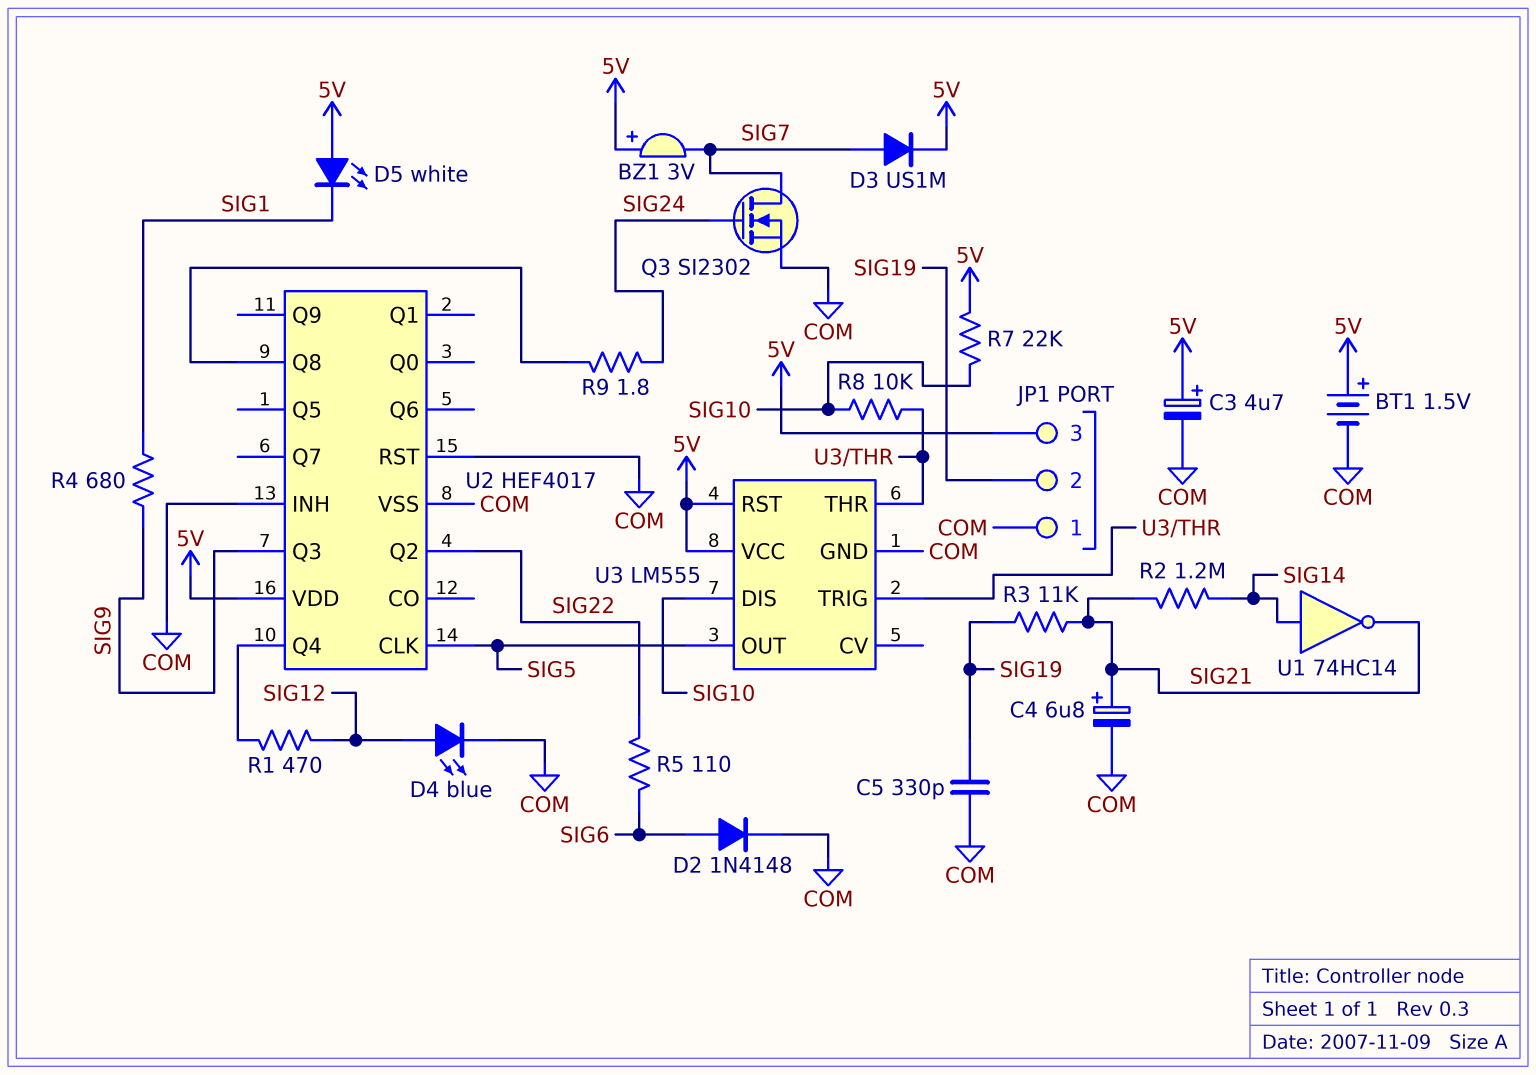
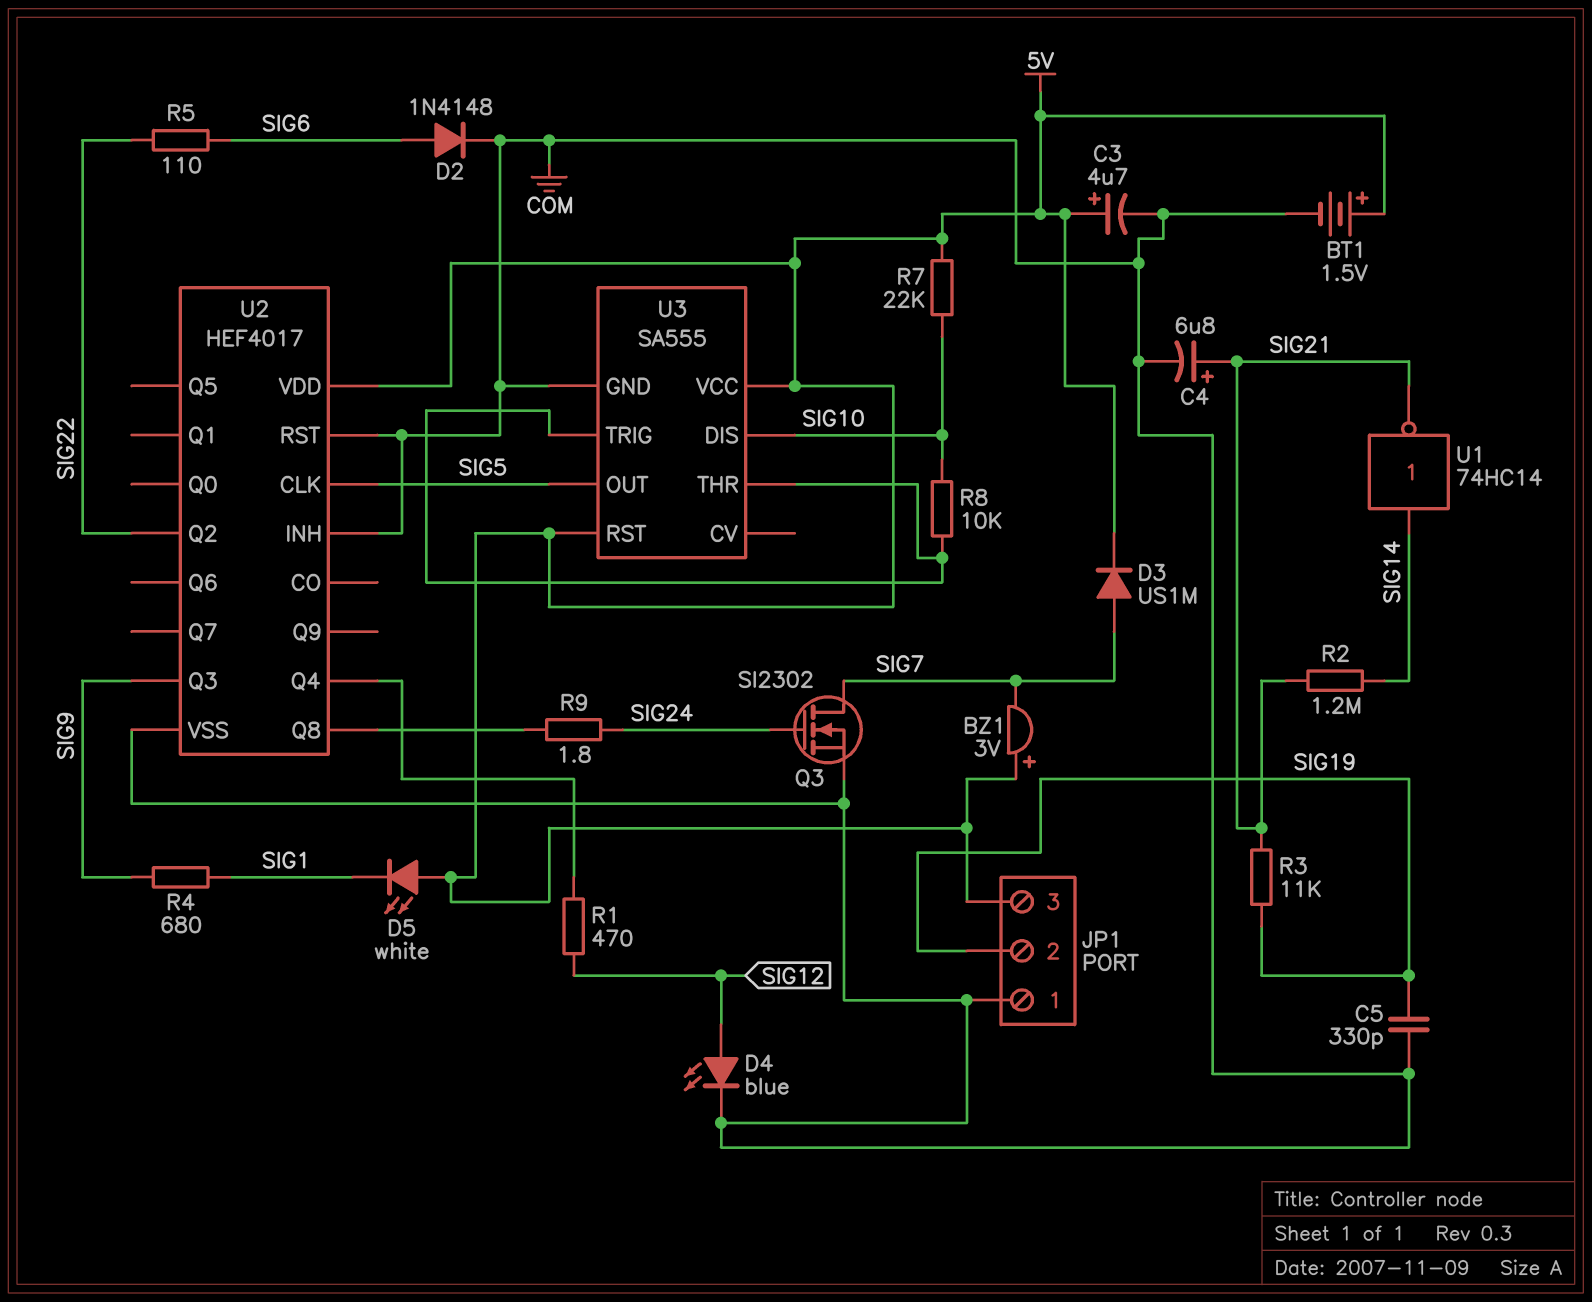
U3: LM555 -> SA555

